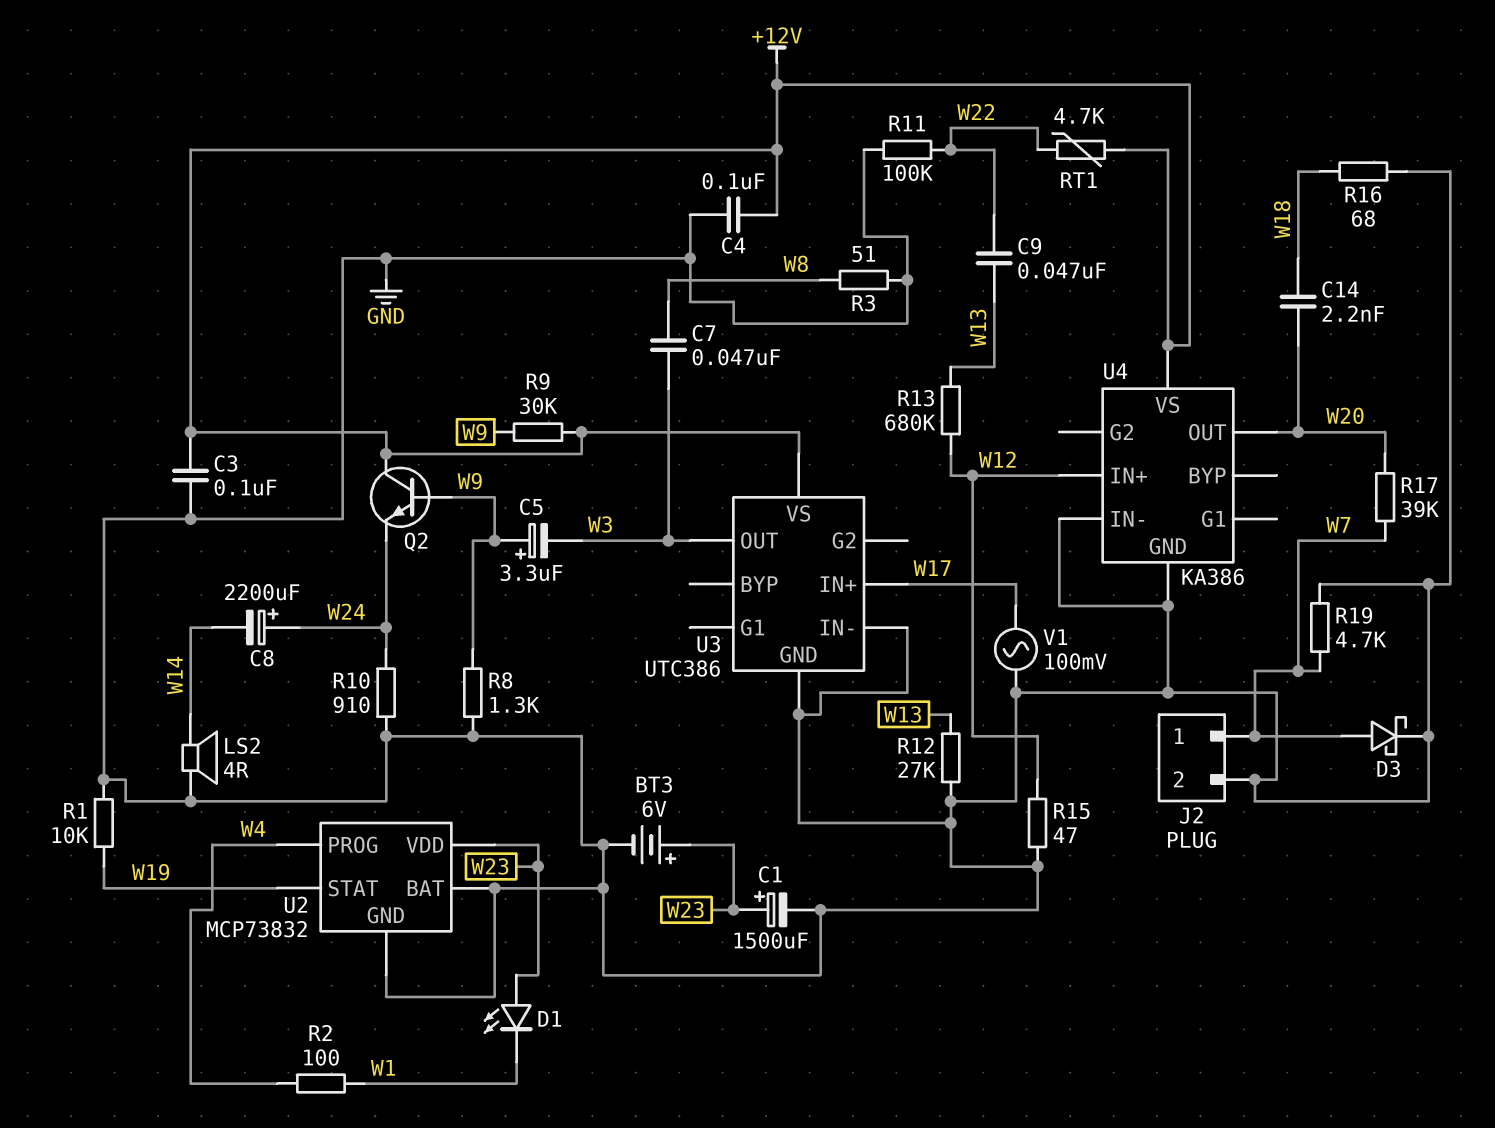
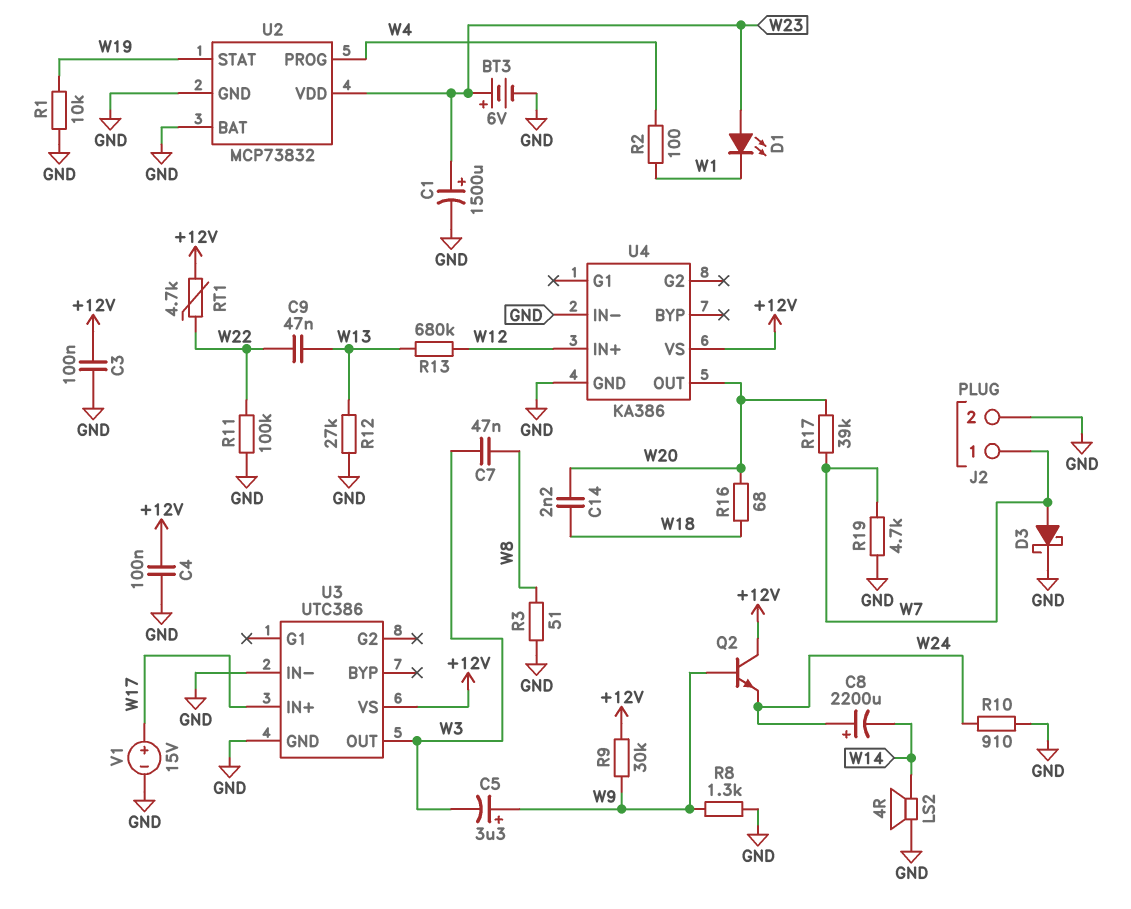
R15: 47 (GND, W12) -> none
R16: 68 (GND, W18) -> 68 (W18, W20)
V1: AC 100mV (GND, W17) -> 15V (plus W17, minus GND)

